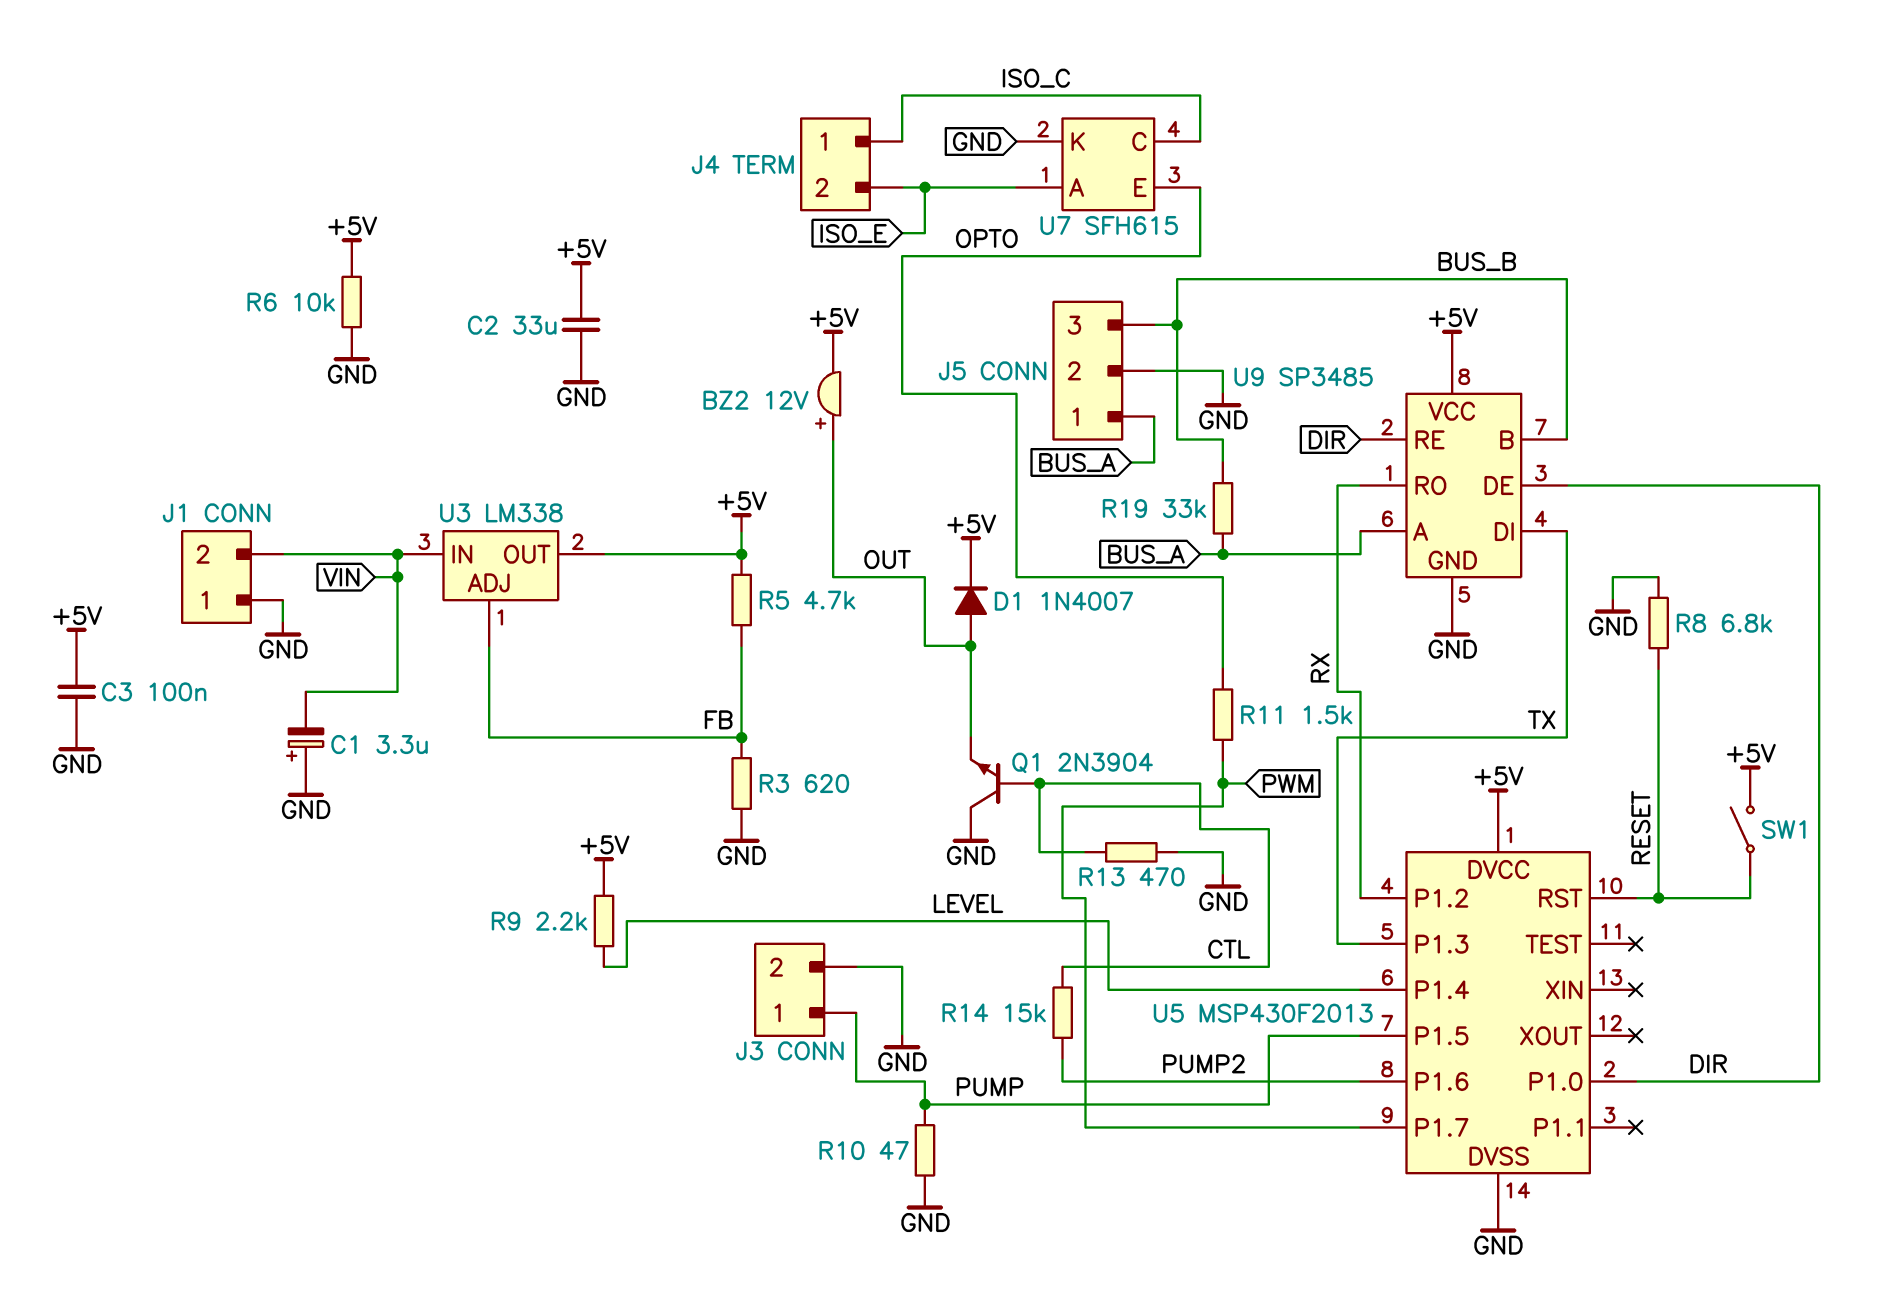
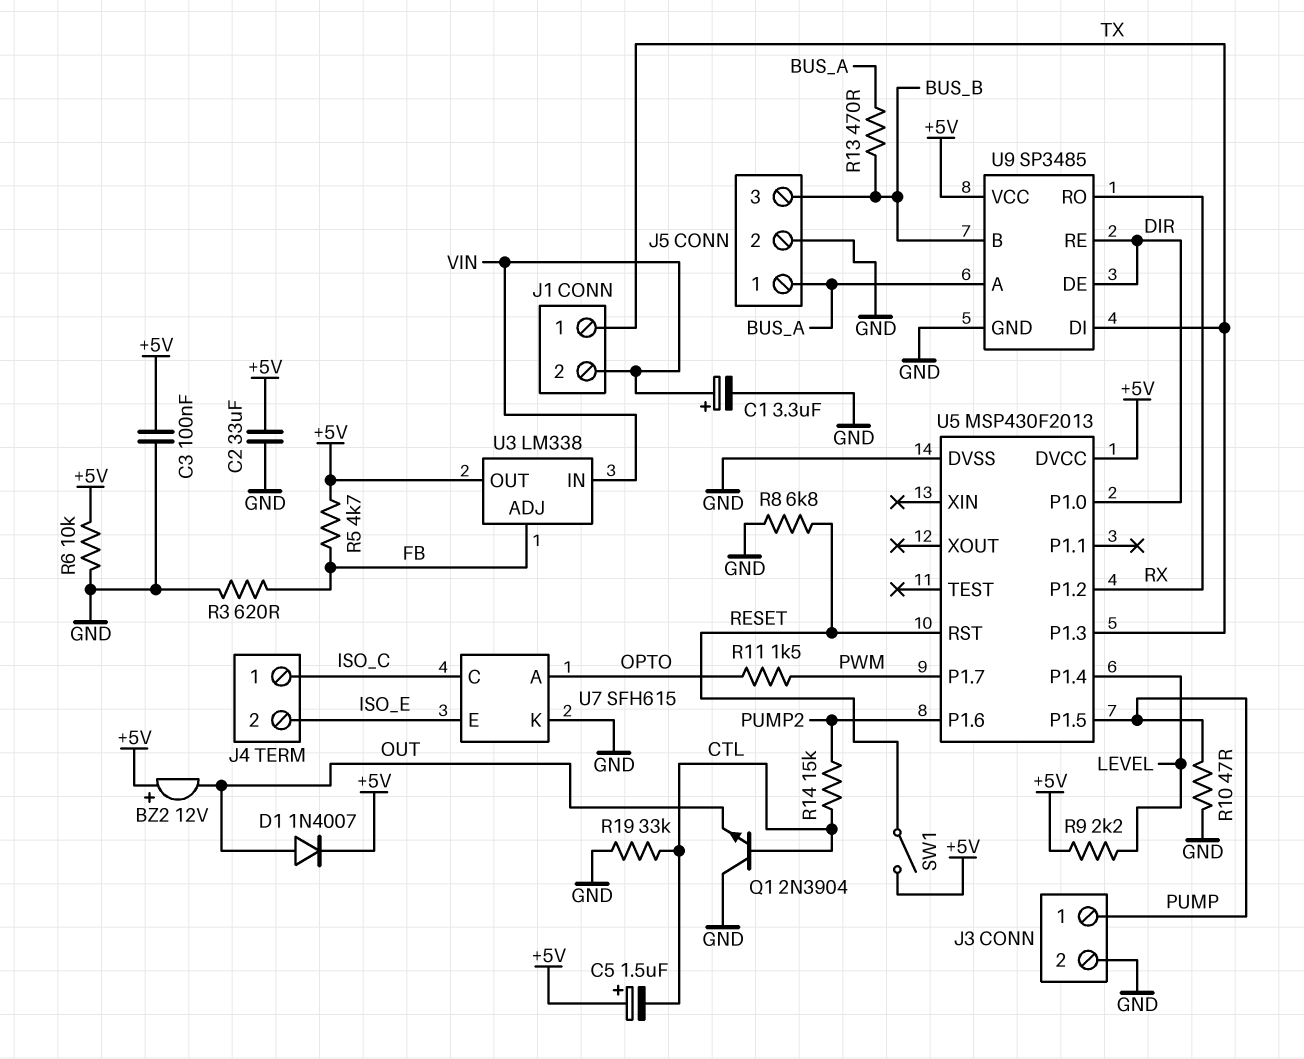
BZ2: buzzer 12V (plus OUT, minus +5V) -> buzzer 12V (plus +5V, minus OUT)
C1: 3.3uF (plus GND, minus VIN) -> 3.3uF (plus VIN, minus GND)
C5: none -> 1.5uF (plus +5V, minus CTL)
J1 pin 1: GND -> TX
R13: 470 (CTL, GND) -> 470 (BUS_A, BUS_B)
R19: 33k (BUS_A, BUS_B) -> 33k (CTL, GND)
U7 pin A: ISO_E -> OPTO
U7 pin E: OPTO -> ISO_E

